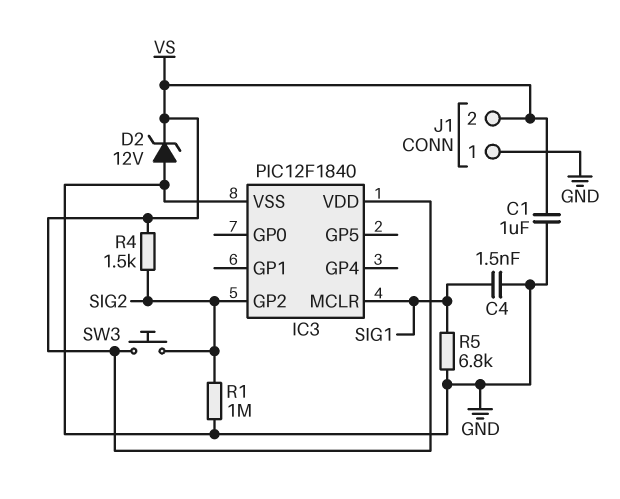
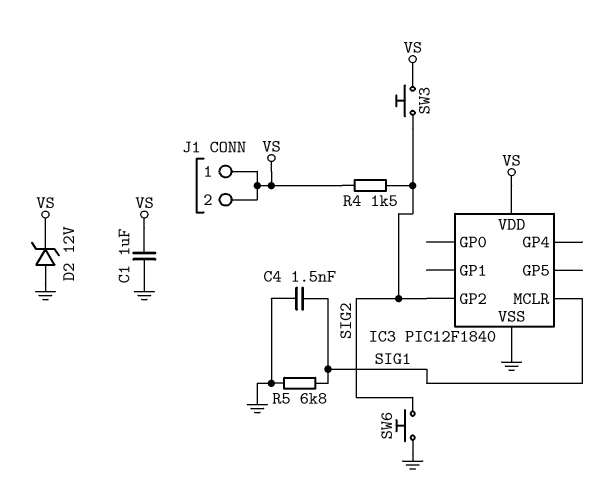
J1 pin 1: GND -> VS
R1: 1M (GND, SIG2) -> none
SW6: none -> button (GND, SIG2)

